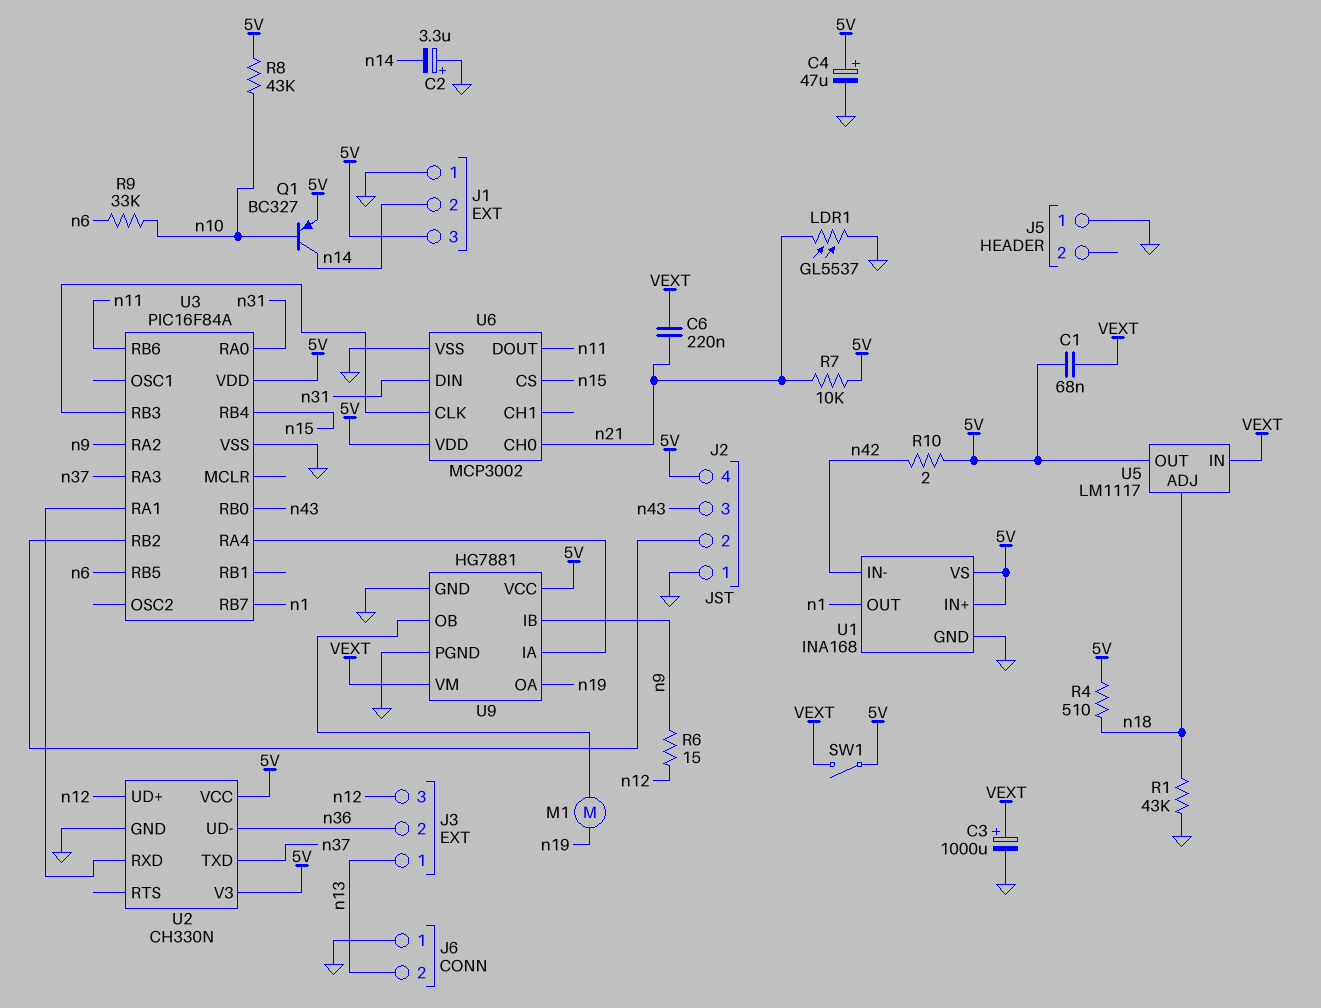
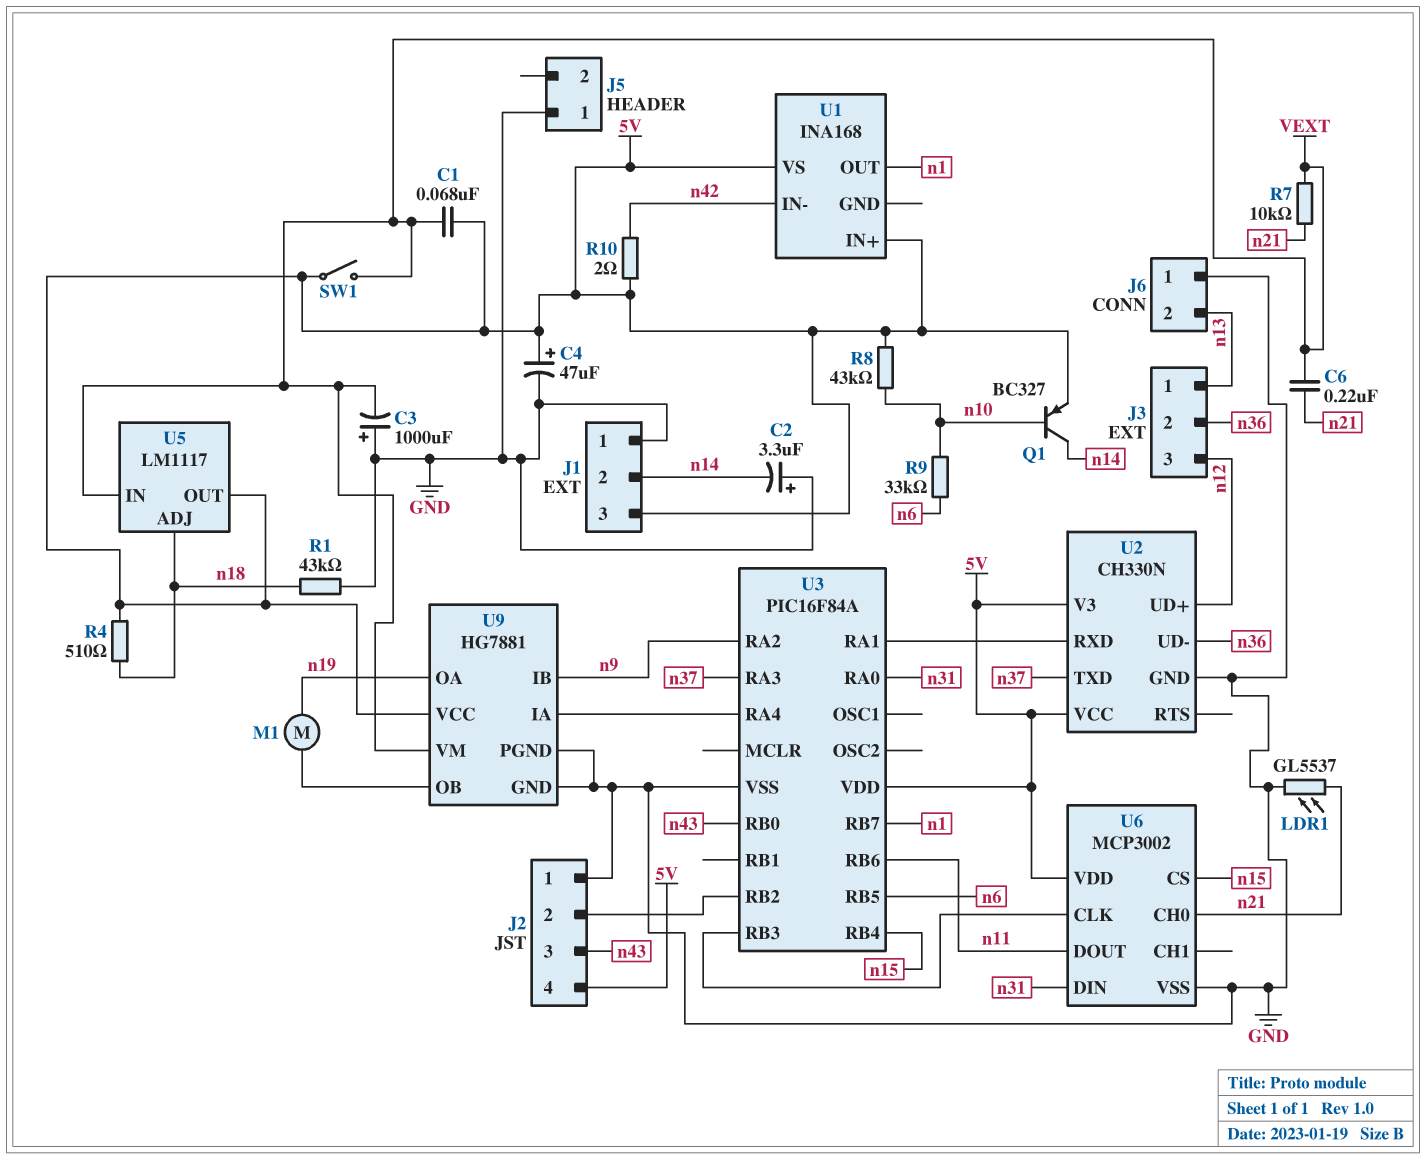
C3: 1000uF (plus VEXT, minus GND) -> 1000uF (plus GND, minus VEXT)
R6: 15 (n9, n12) -> none
R7: 10k (5V, n21) -> 10k (VEXT, n21)
U1 pin GND: GND -> none

